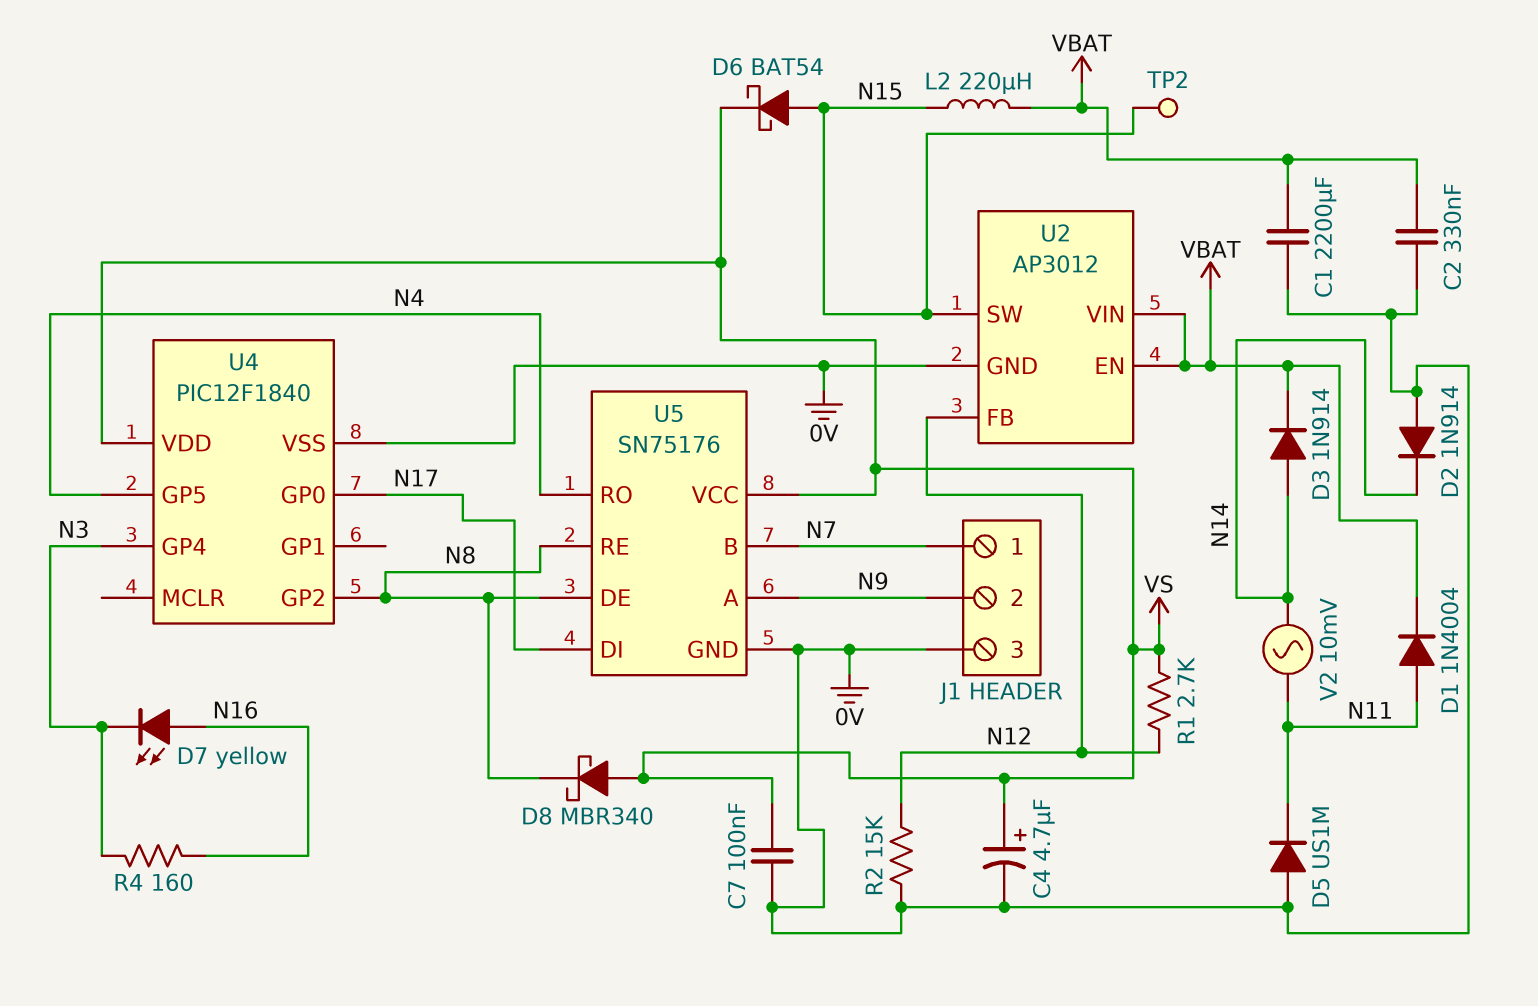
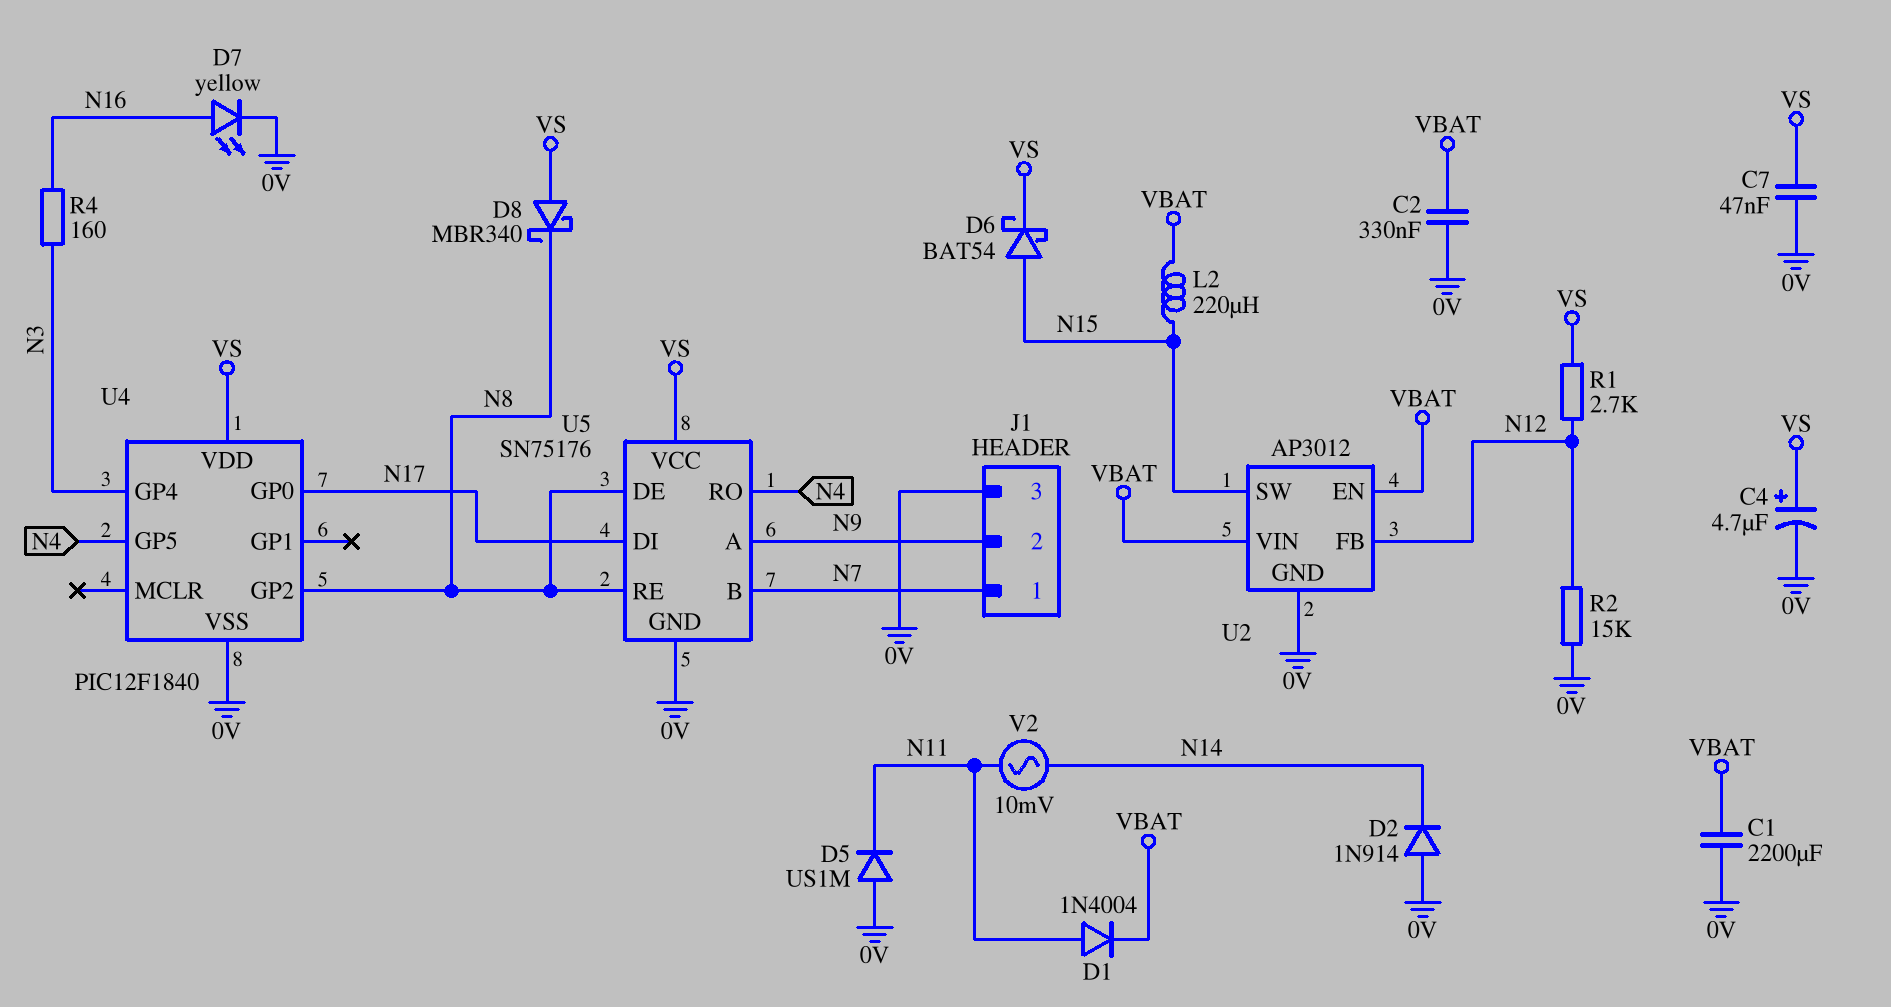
C7: 100nF (0V, VS) -> 47nF (0V, VS)
D3: diode 1N914 (A N14, K VBAT) -> none
D7: LED yellow (A N16, K N3) -> LED yellow (A N16, K 0V)
TP2: test point (N15) -> none

